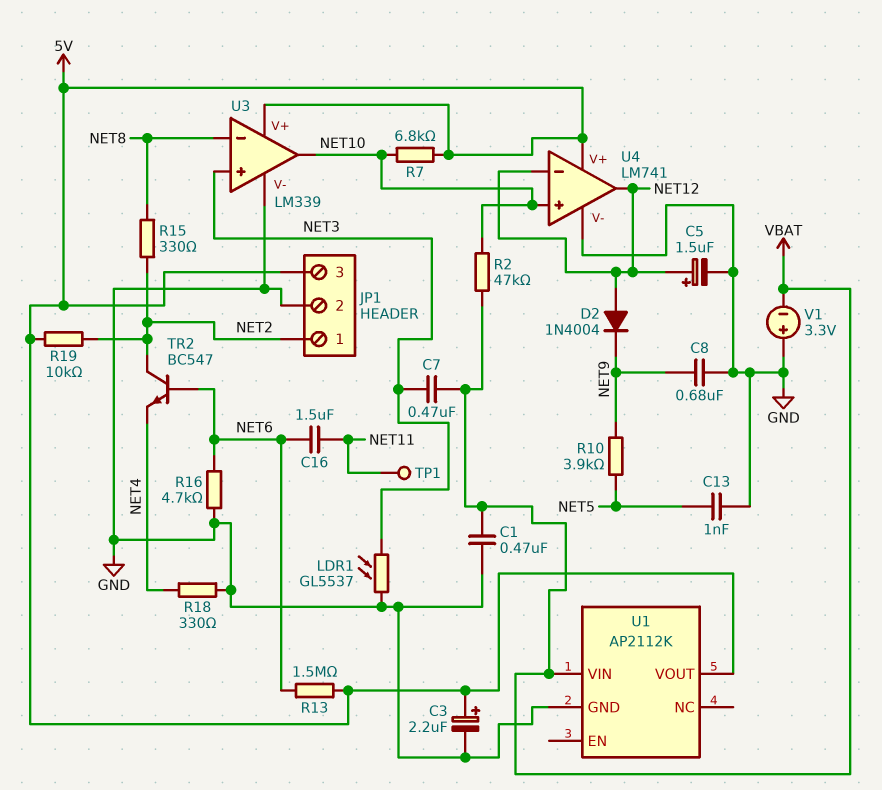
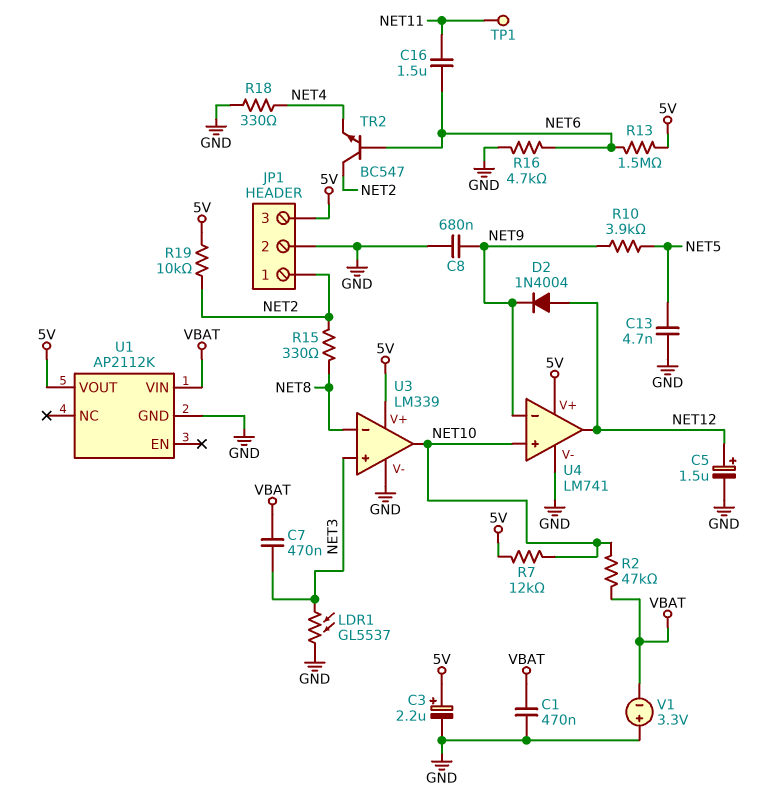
C13: 1nF (GND, NET5) -> 4.7nF (GND, NET5)
R7: 6.8k (5V, NET10) -> 12k (5V, NET10)
U4 pin in-: NET12 -> NET9

